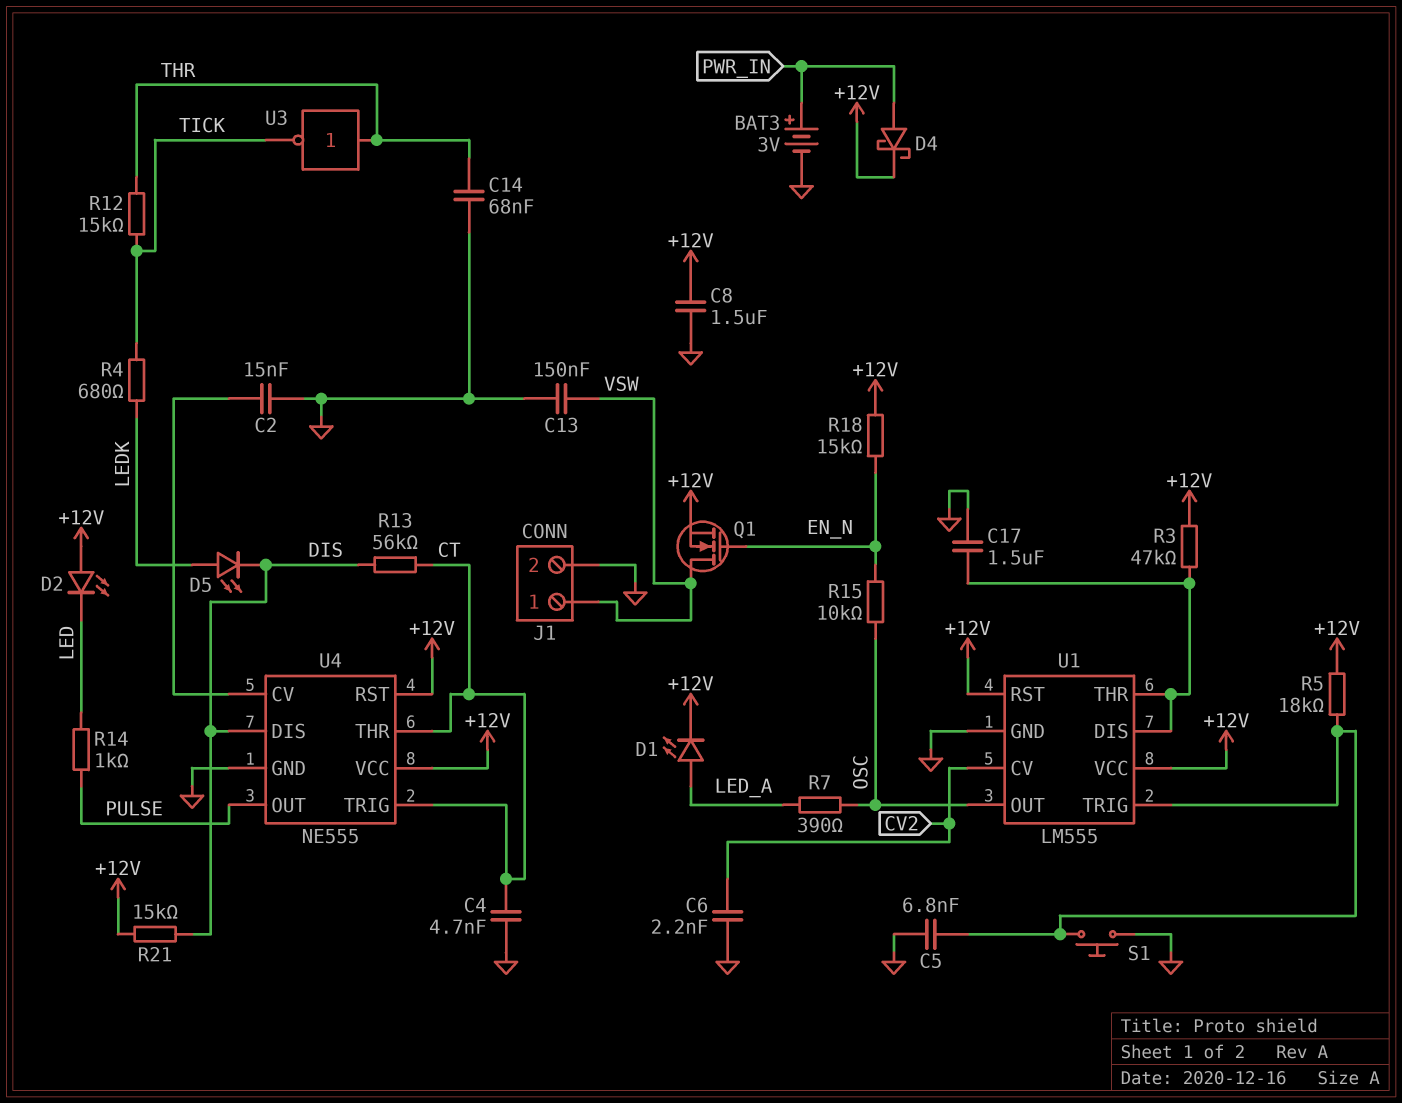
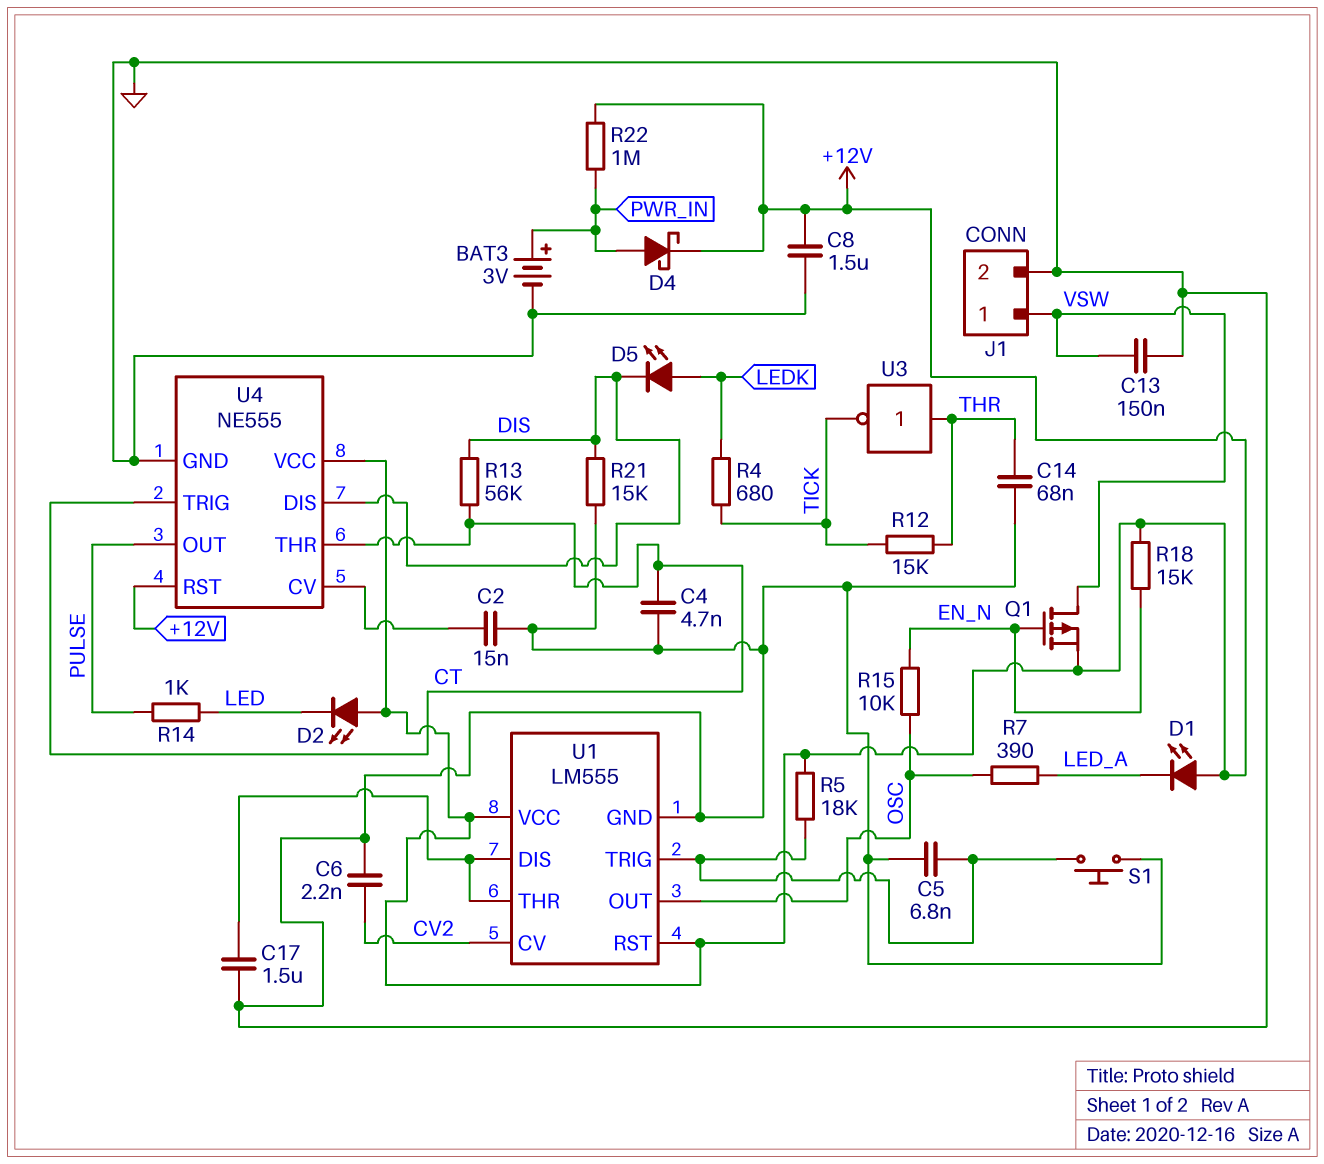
D1: LED (A LED_A, K +12V) -> LED (A +12V, K LED_A)
Q1: NMOS (G EN_N, D VSW, S +12V) -> PMOS (G EN_N, D VSW, S +12V)
R3: 47k (+12V, U1/DIS) -> none
R21: 15k (+12V, DIS) -> 15k (DIS, GND)
R22: none -> 1M (+12V, PWR_IN)

